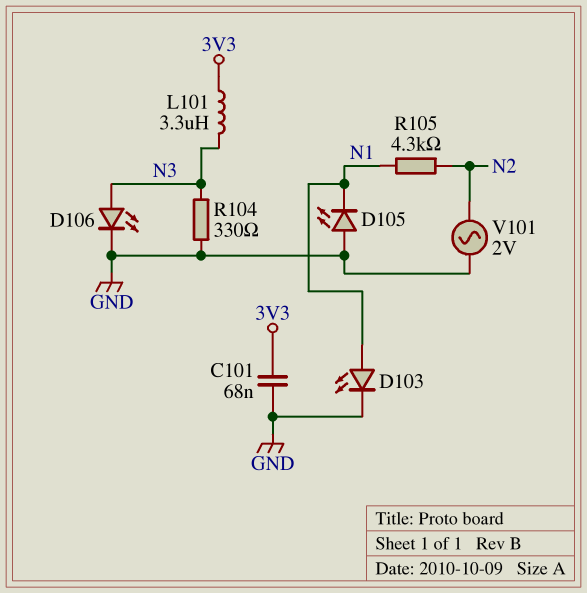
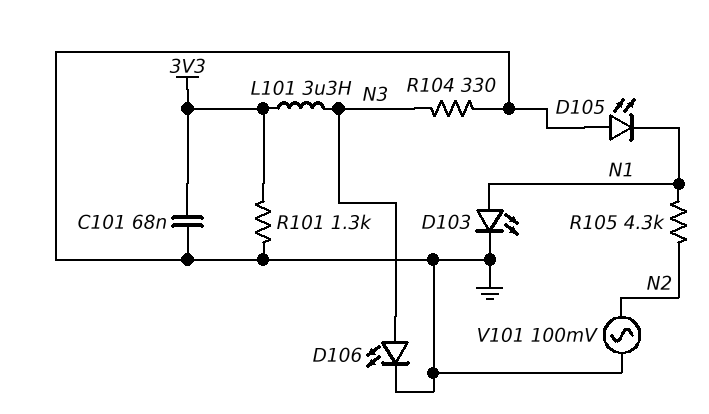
R101: none -> 1.3k (3V3, GND)
V101: AC 2V (GND, N2) -> AC 100mV (GND, N2)

